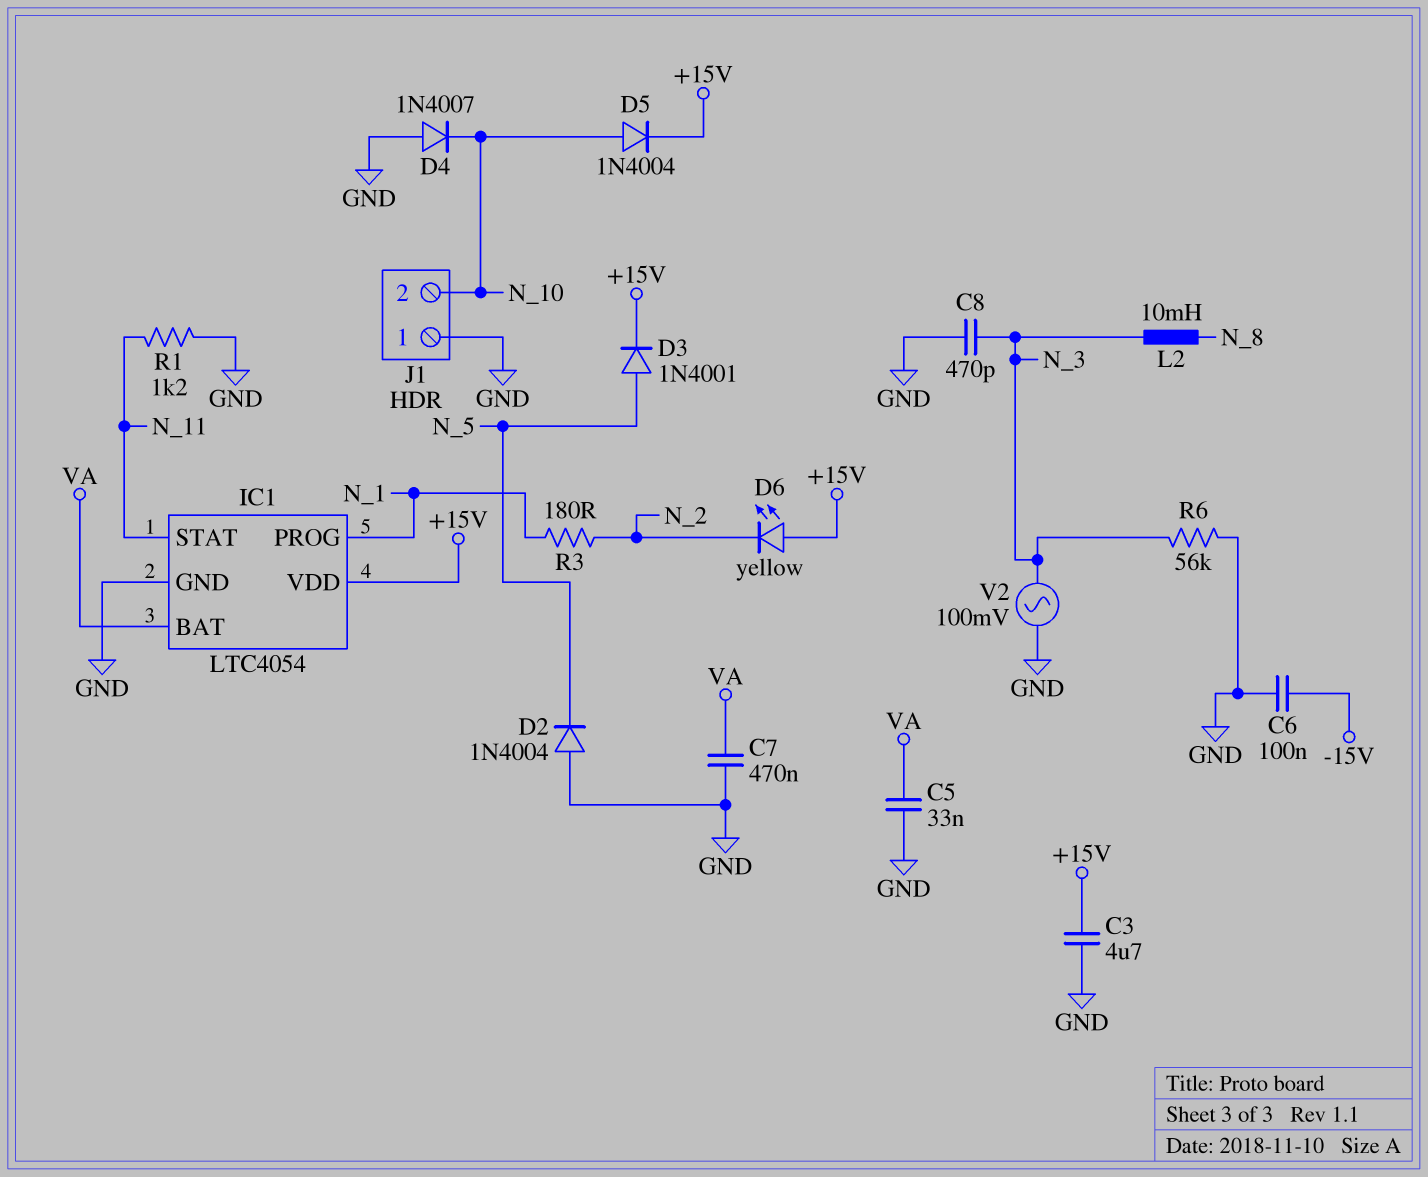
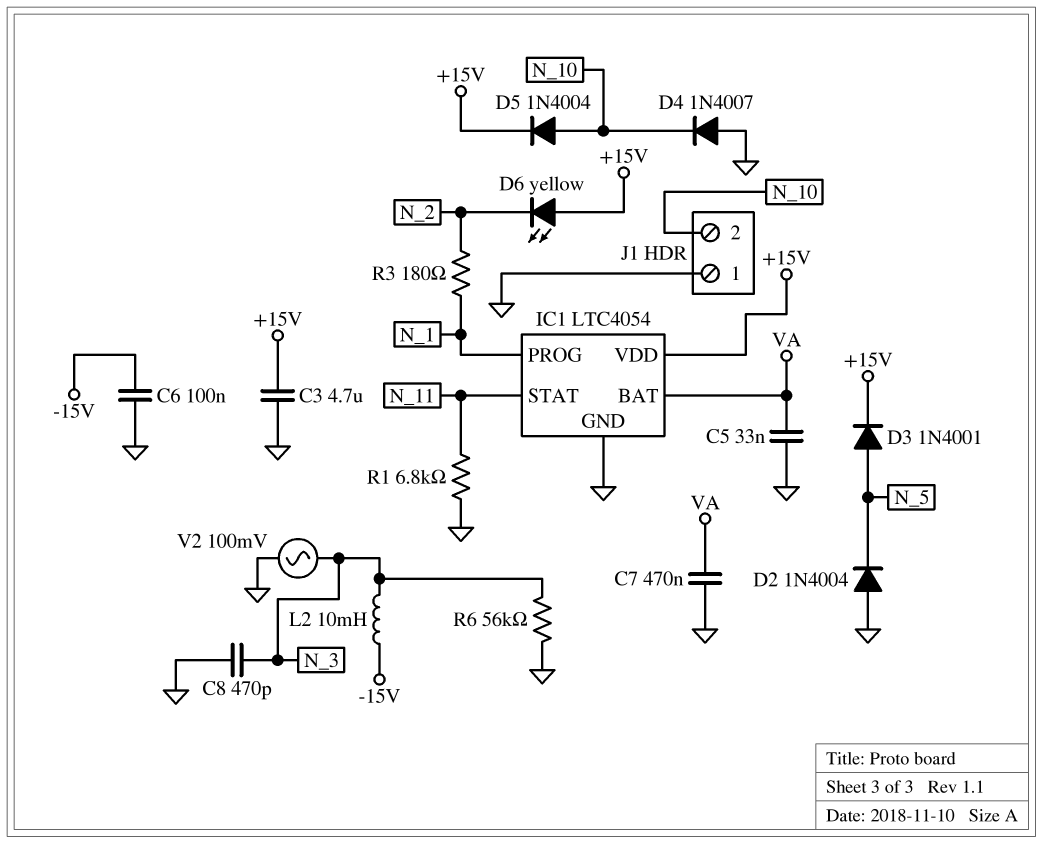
L2: 10mH (N_3, N_8) -> 10mH (-15V, N_3)
R1: 1.2k (GND, N_11) -> 6.8k (GND, N_11)

